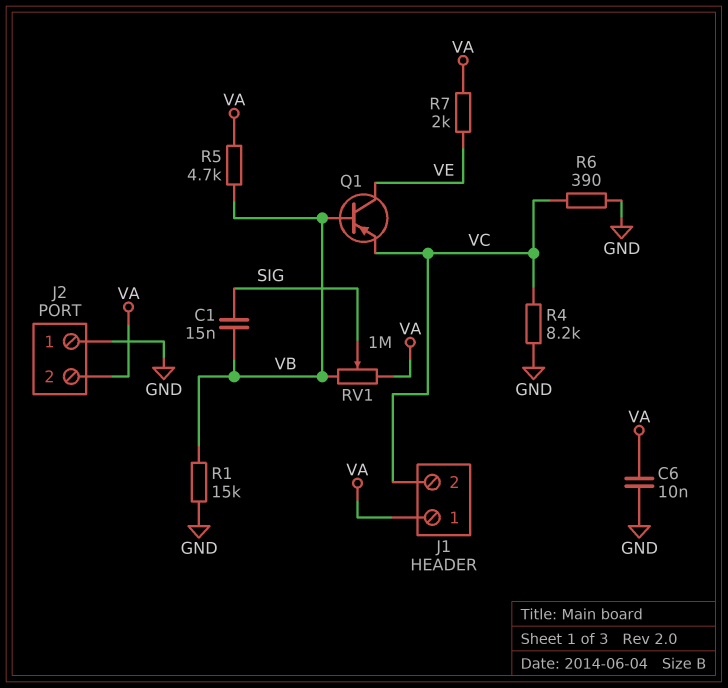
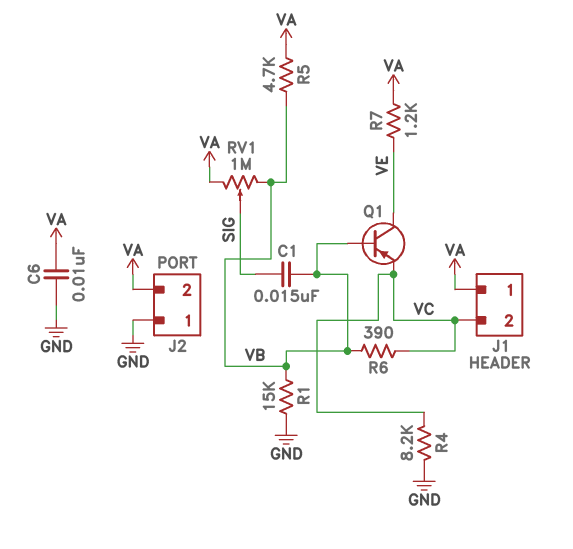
R6: 390 (GND, VC) -> 390 (VB, VC)
R7: 2k (VA, VE) -> 1.2k (VA, VE)

